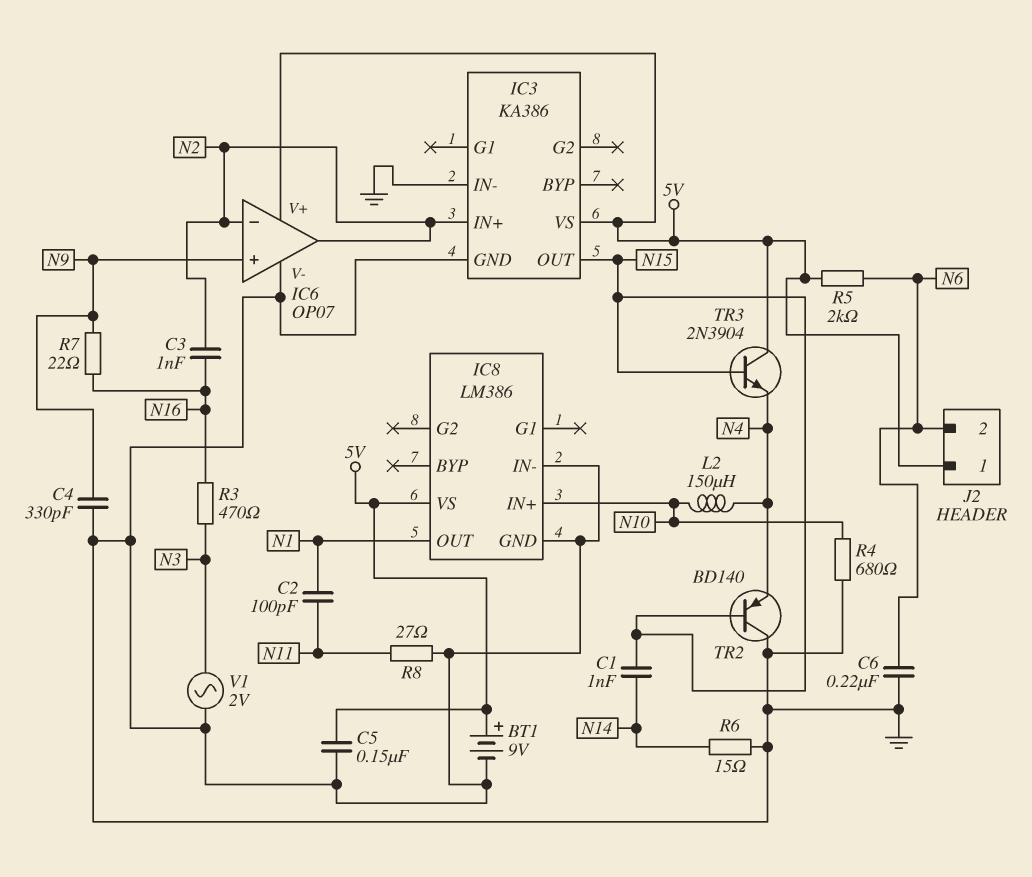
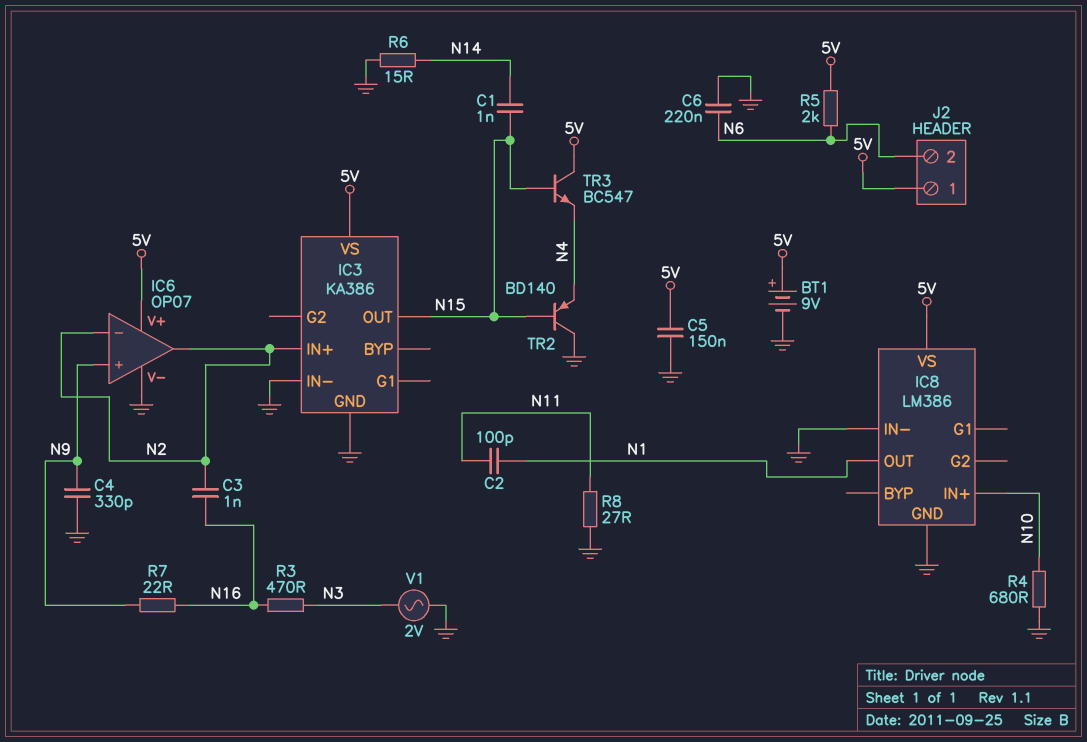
L2: 150uH (N4, N10) -> none
TR3: NPN 2N3904 (B N15, C 5V, E N4) -> NPN BC547 (B N15, C 5V, E N4)

